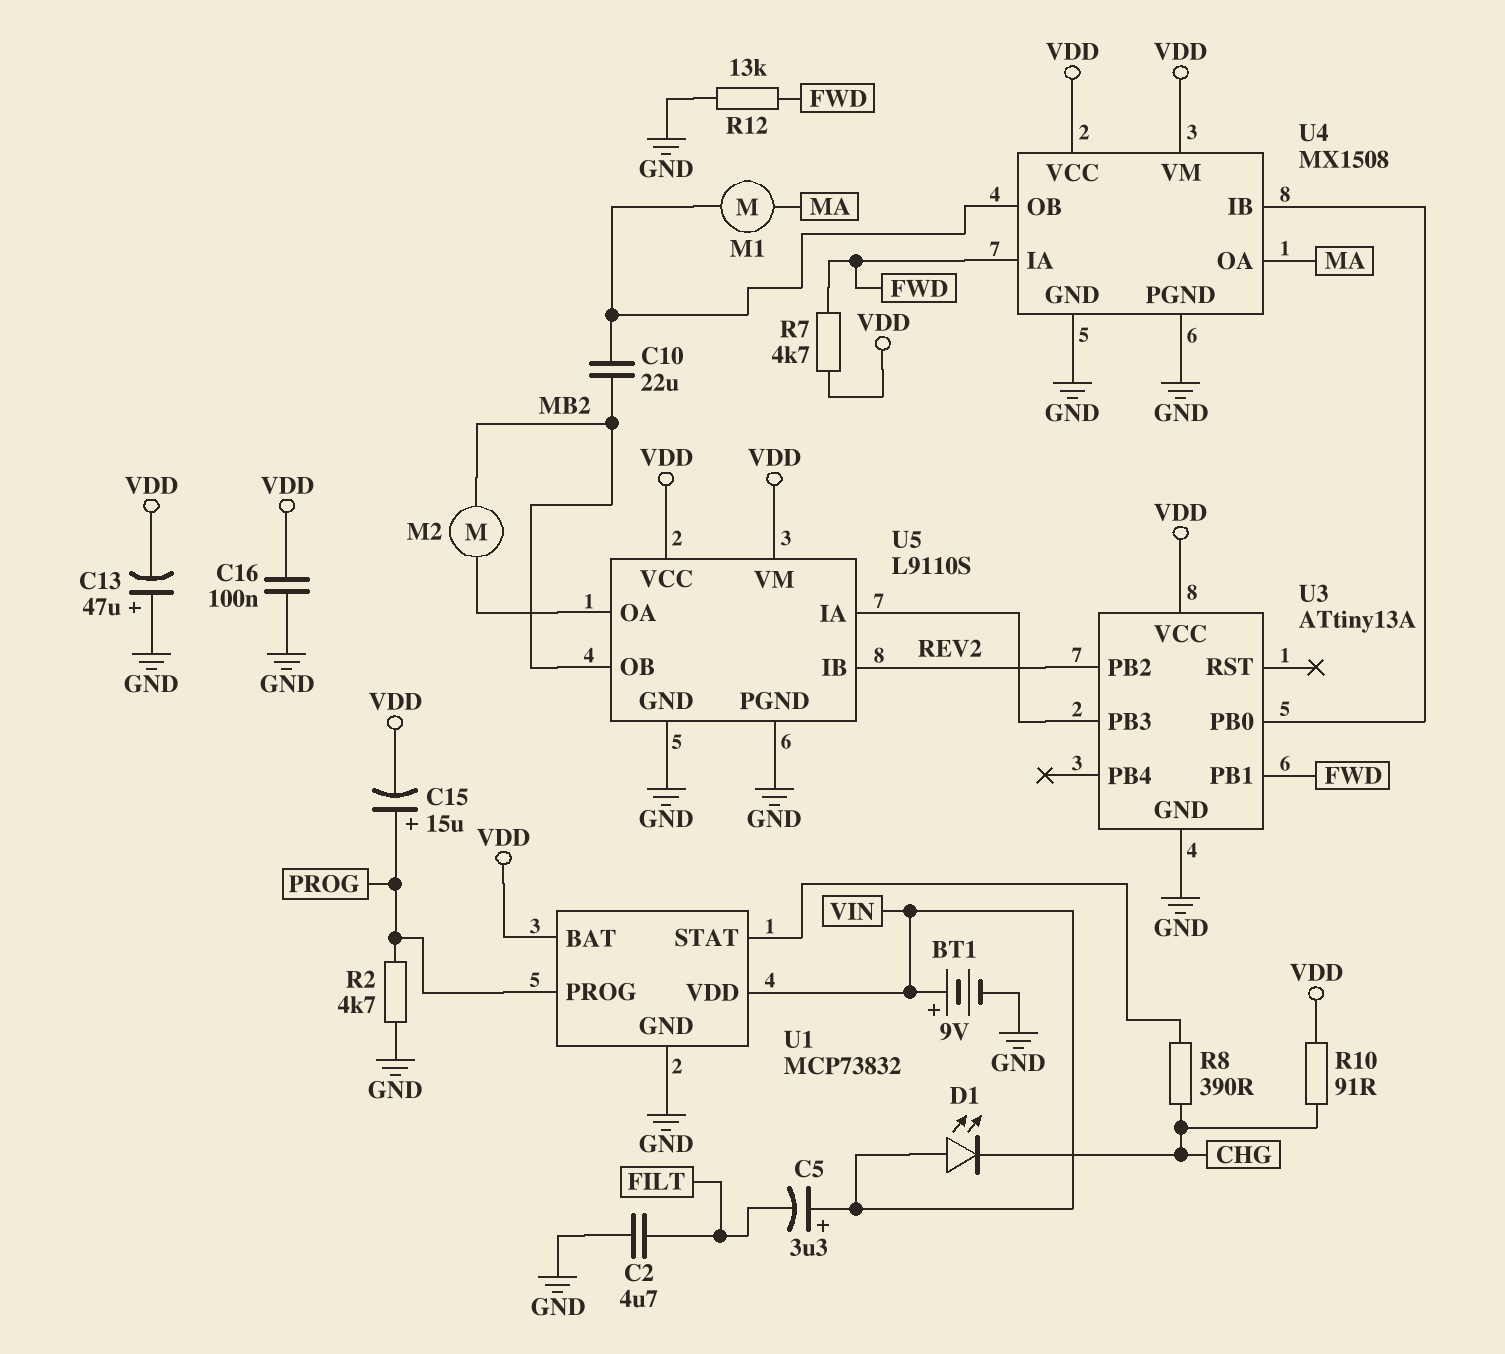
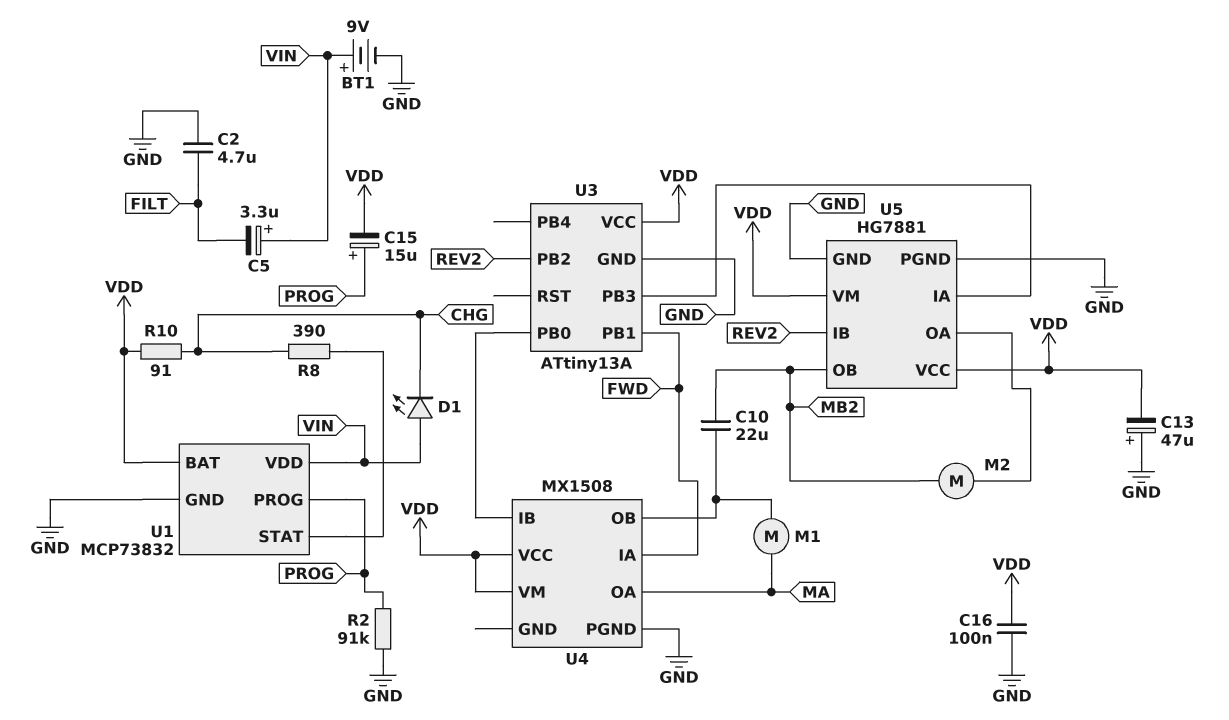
R2: 4.7k (GND, PROG) -> 91k (GND, PROG)
R7: 4.7k (FWD, VDD) -> none
R12: 13k (FWD, GND) -> none
U4 pin GND: GND -> none
U5: L9110S -> HG7881

